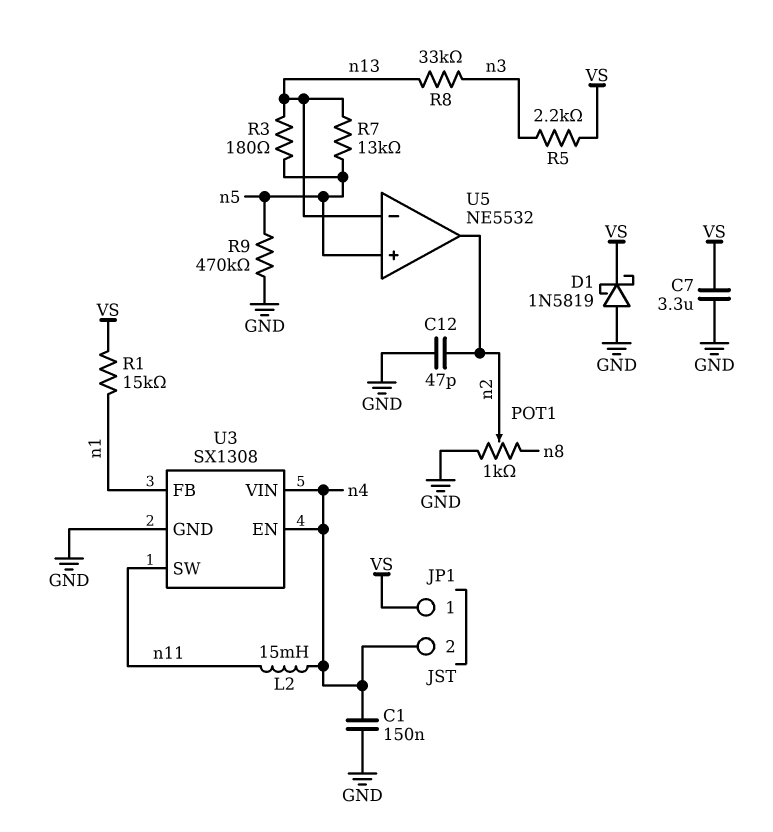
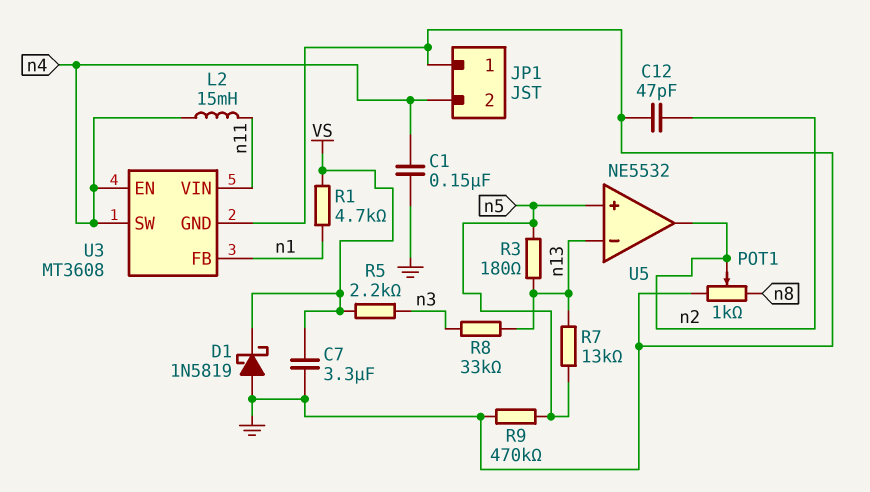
JP1 pin 1: VS -> GND
R1: 15k (VS, n1) -> 4.7k (VS, n1)
U3: SX1308 -> MT3608
U3 pin SW: n11 -> n4
U3 pin VIN: n4 -> n11

